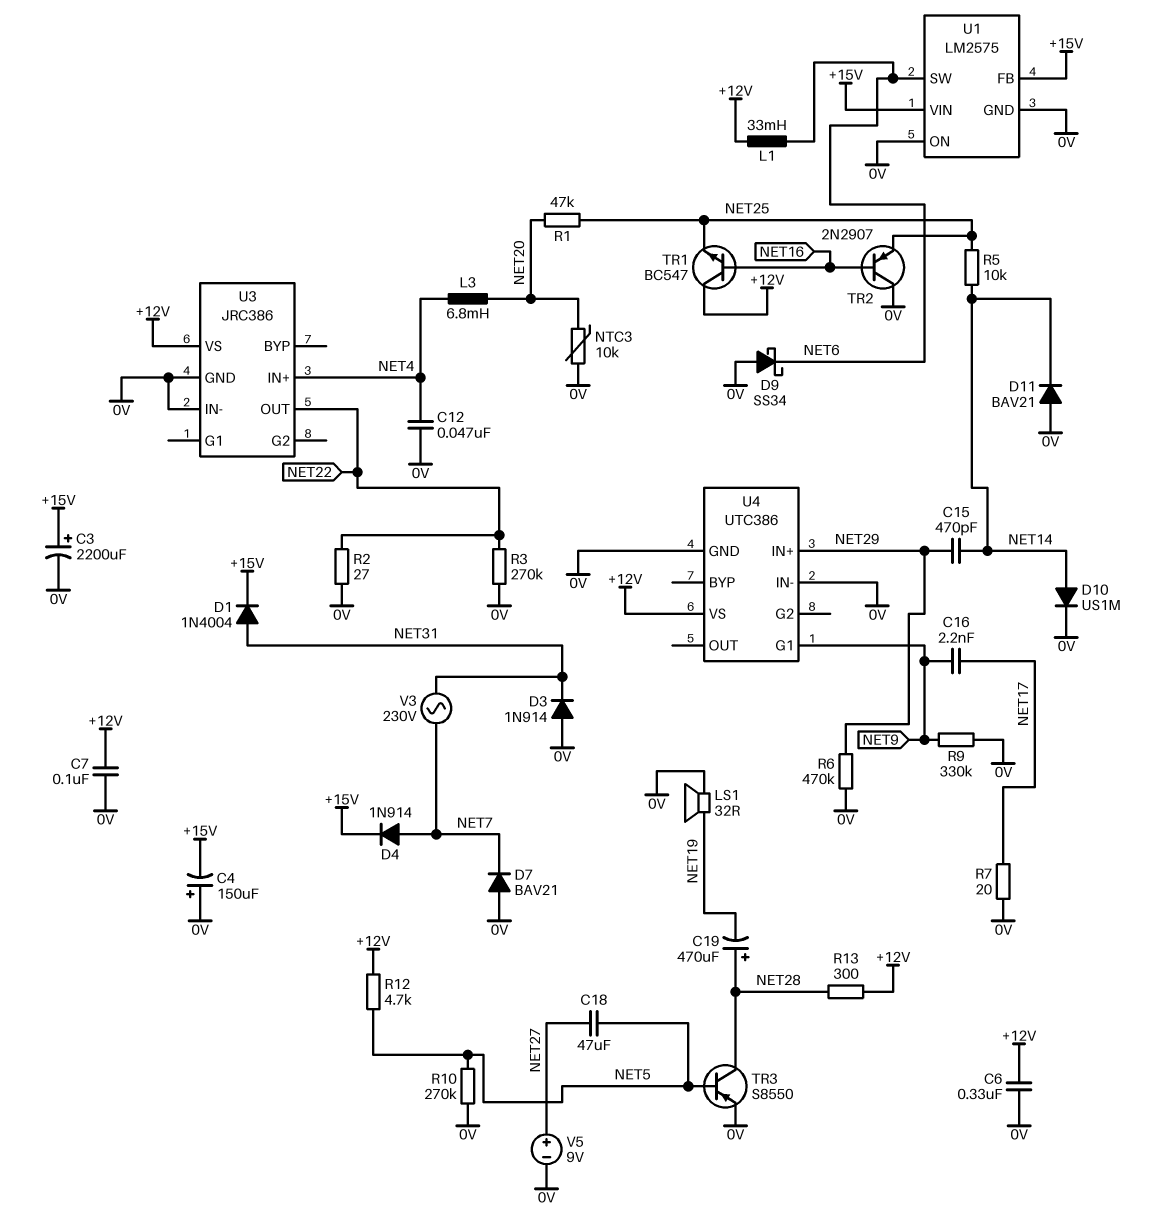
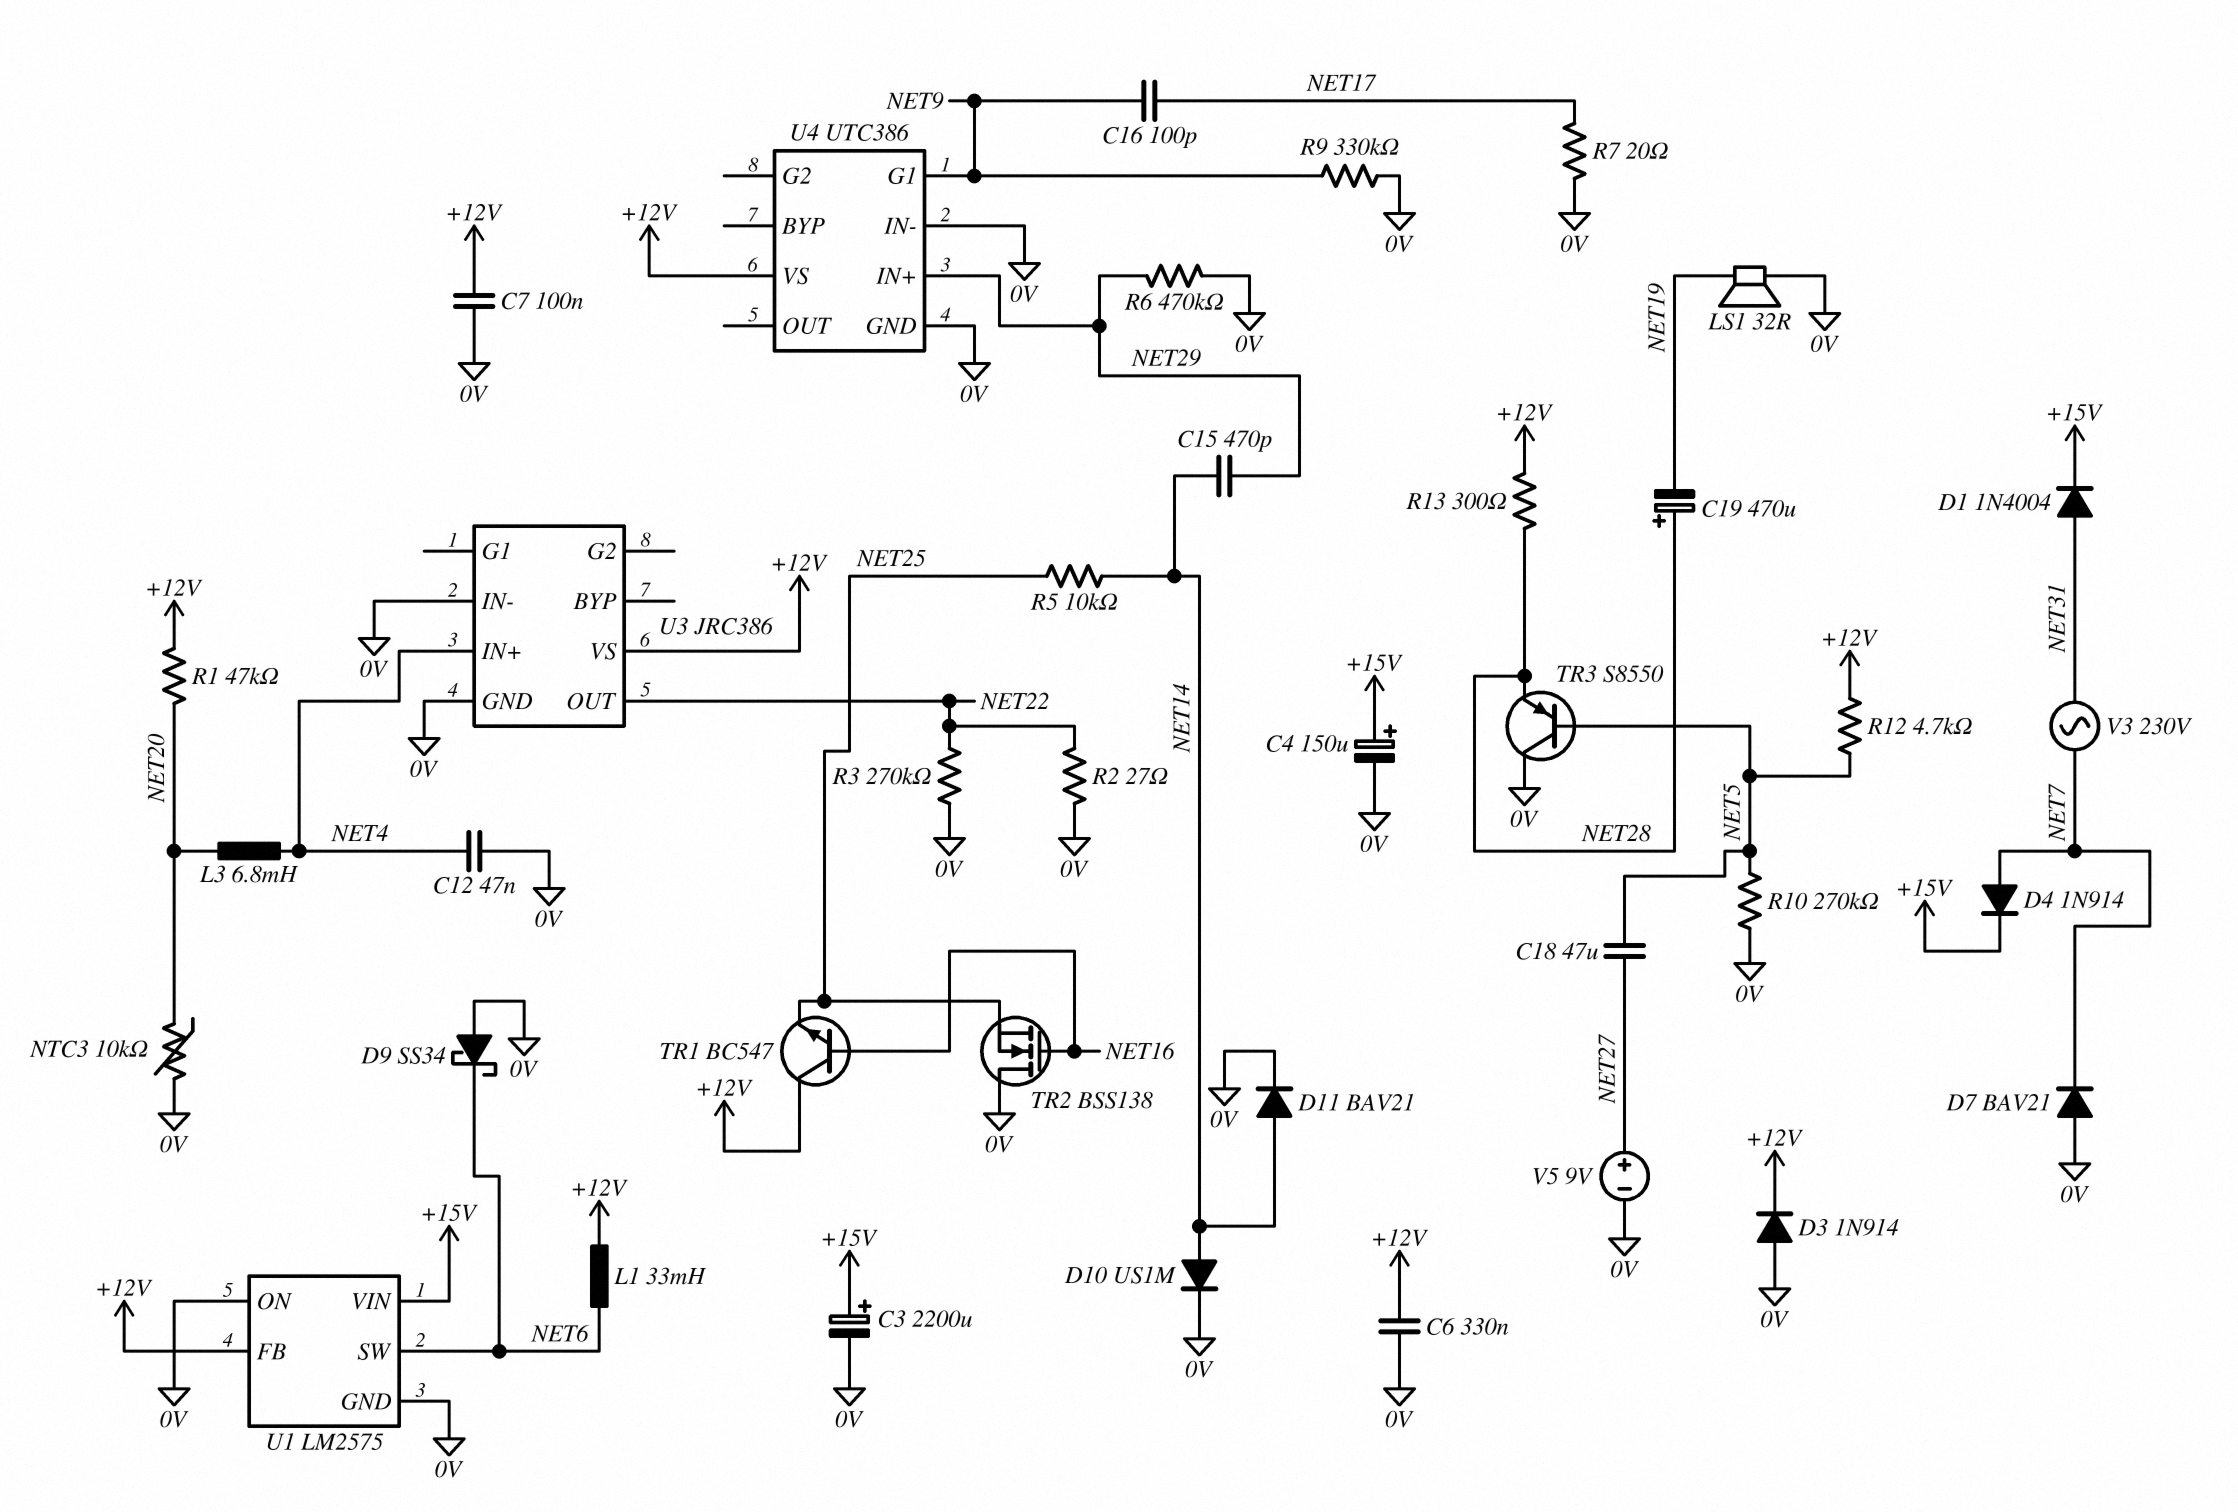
C4: 150uF (plus 0V, minus +15V) -> 150uF (plus +15V, minus 0V)
C16: 2.2nF (NET9, NET17) -> 100pF (NET9, NET17)
D3: diode 1N914 (A 0V, K NET31) -> diode 1N914 (A 0V, K +12V)
D11: diode BAV21 (A 0V, K NET14) -> diode BAV21 (A NET14, K 0V)
R1: 47k (NET20, NET25) -> 47k (+12V, NET20)
TR2: PNP 2N2907 (B NET16, C 0V, E NET25) -> NMOS BSS138 (G NET16, D 0V, S NET25)
TR3: PNP S8550 (B NET5, C NET28, E 0V) -> PNP S8550 (B NET5, C 0V, E NET28)
U1 pin FB: +15V -> +12V

